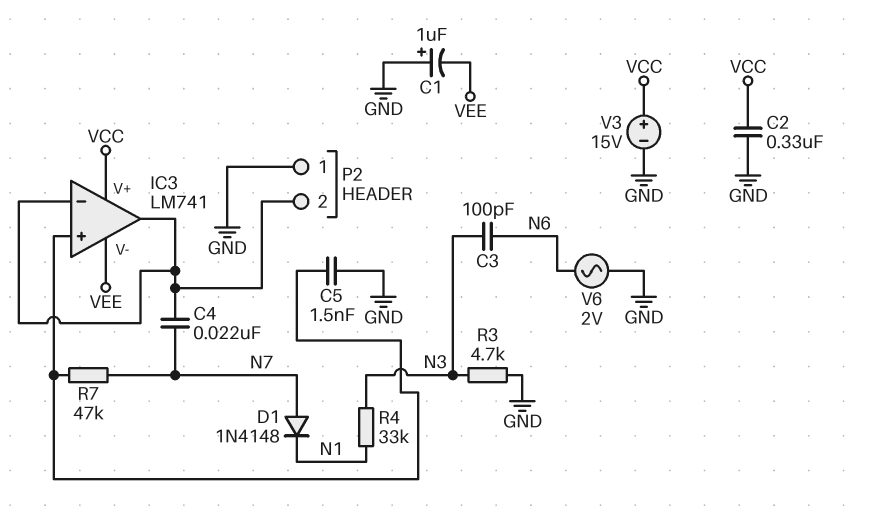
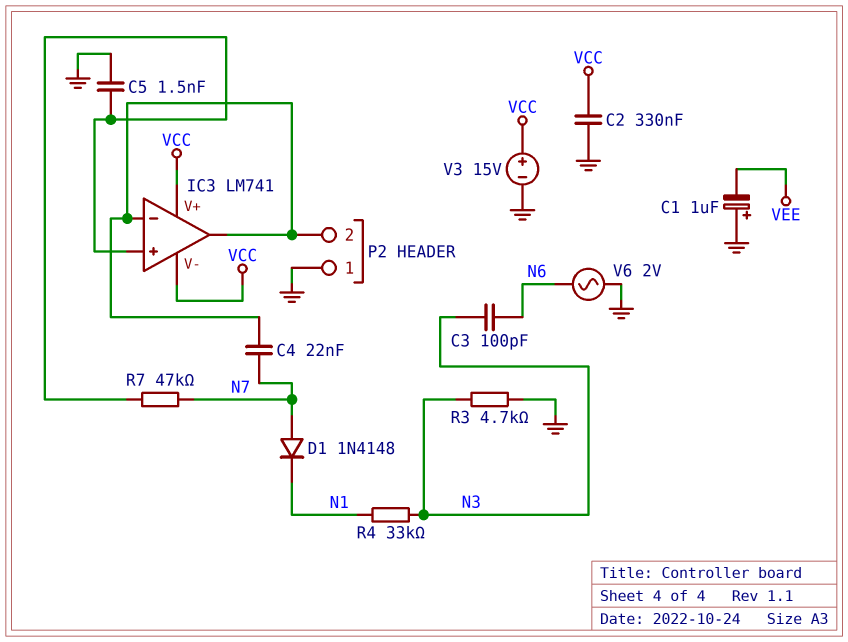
IC3 pin V-: VEE -> VCC

